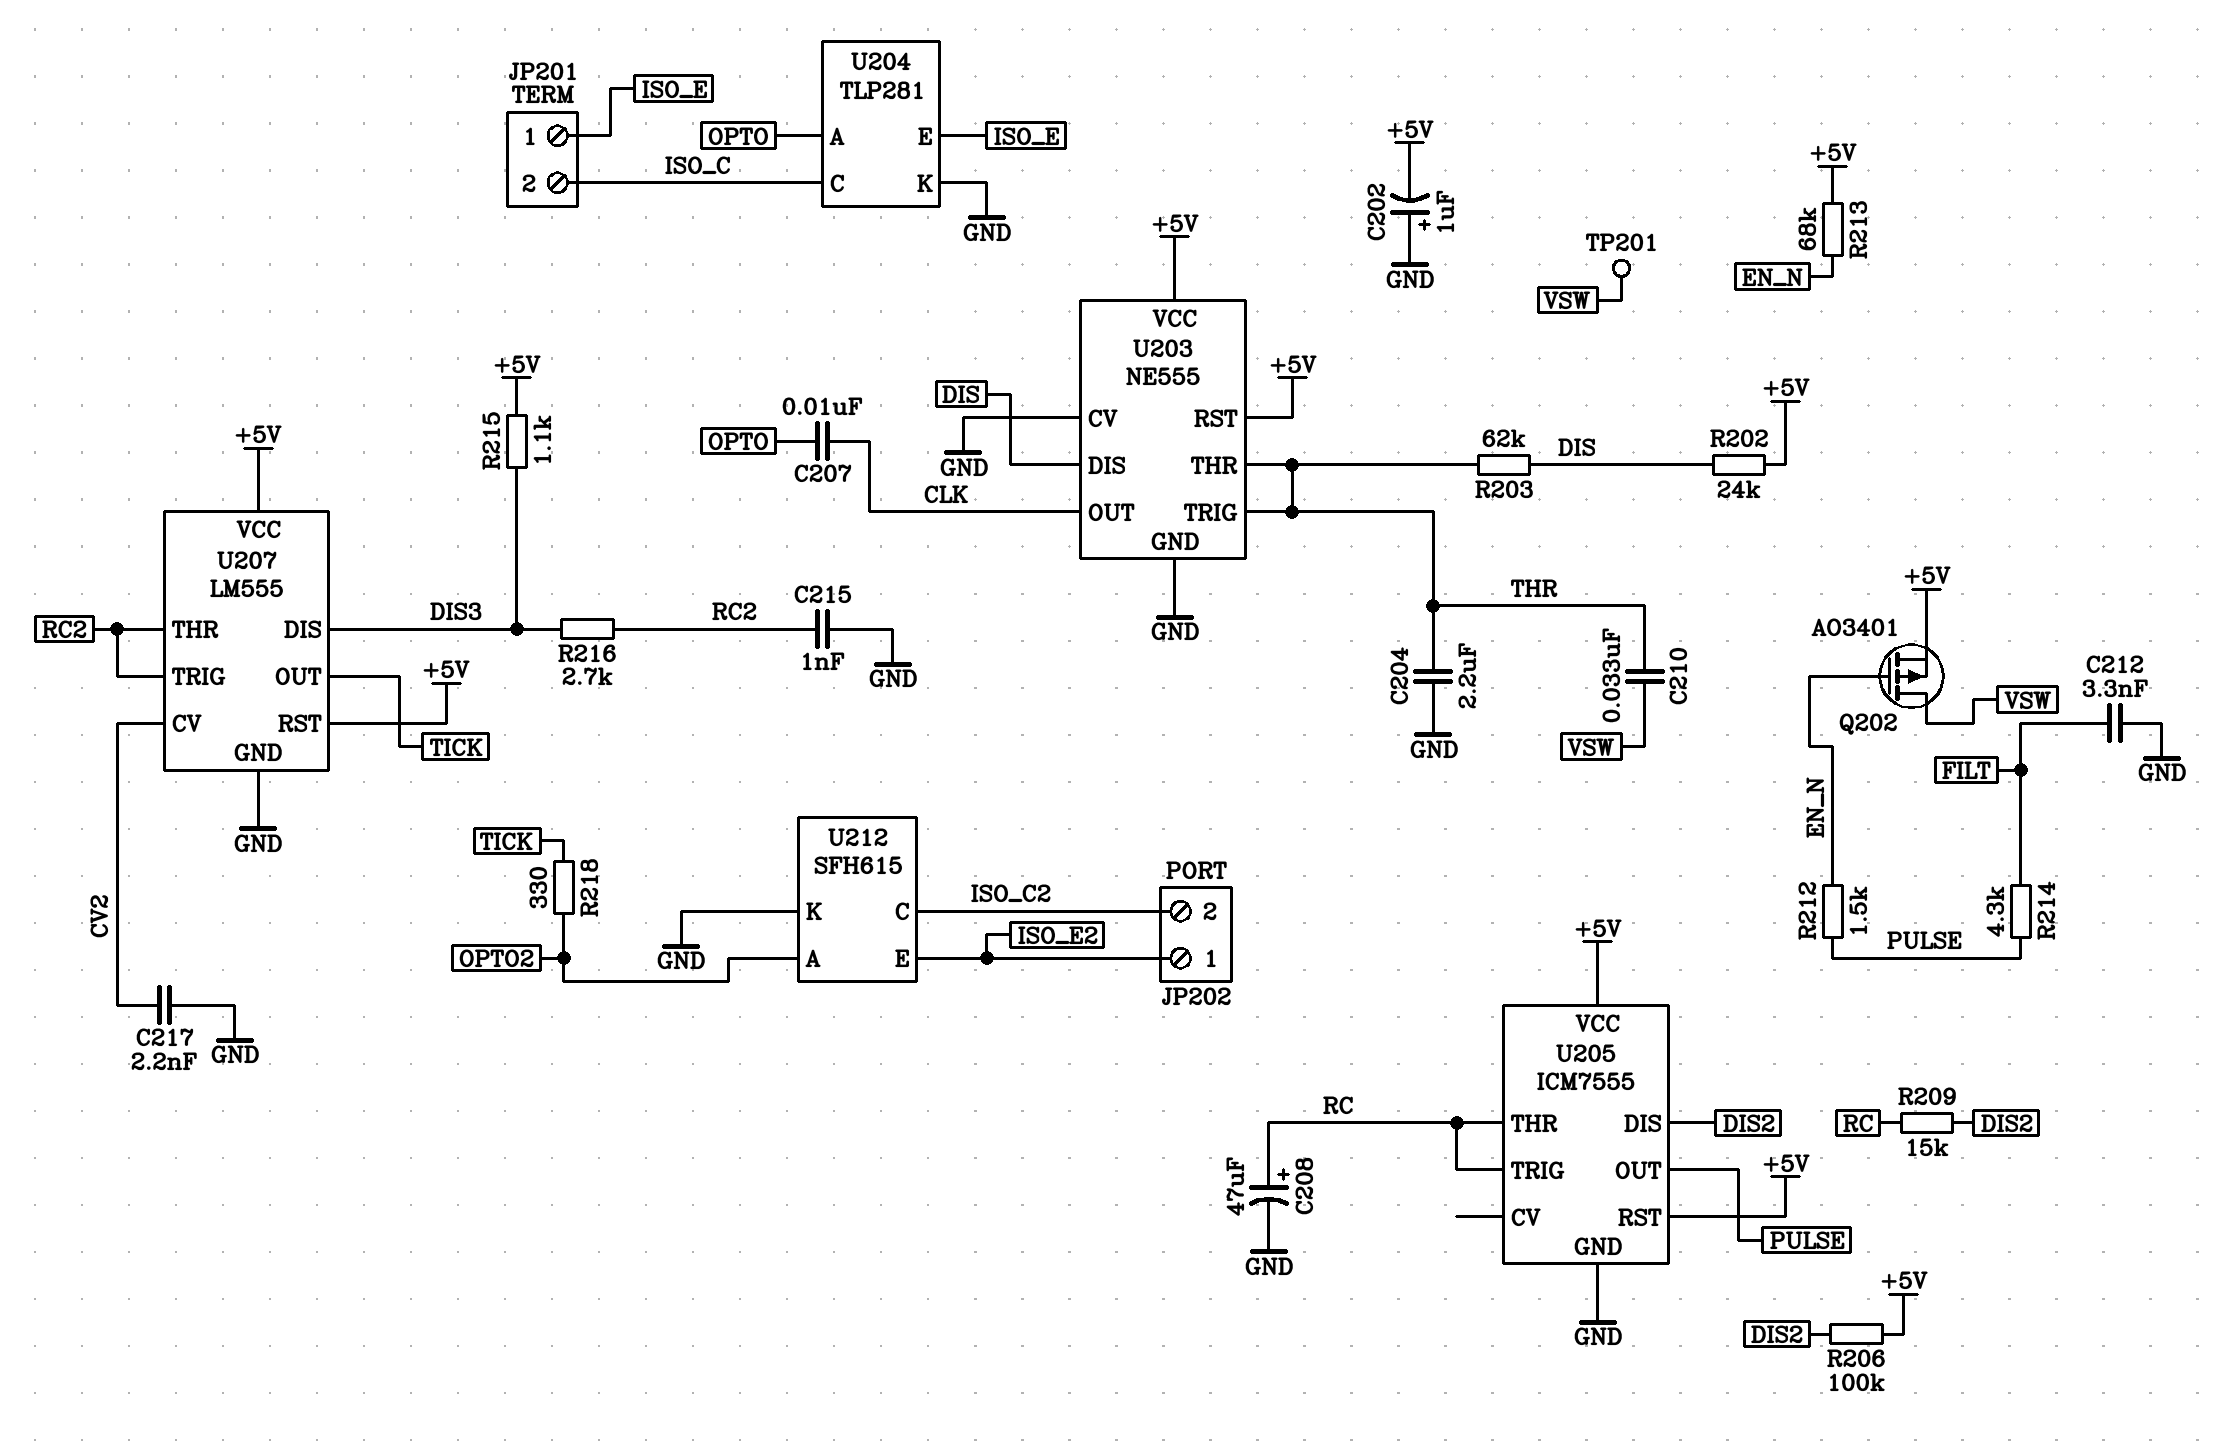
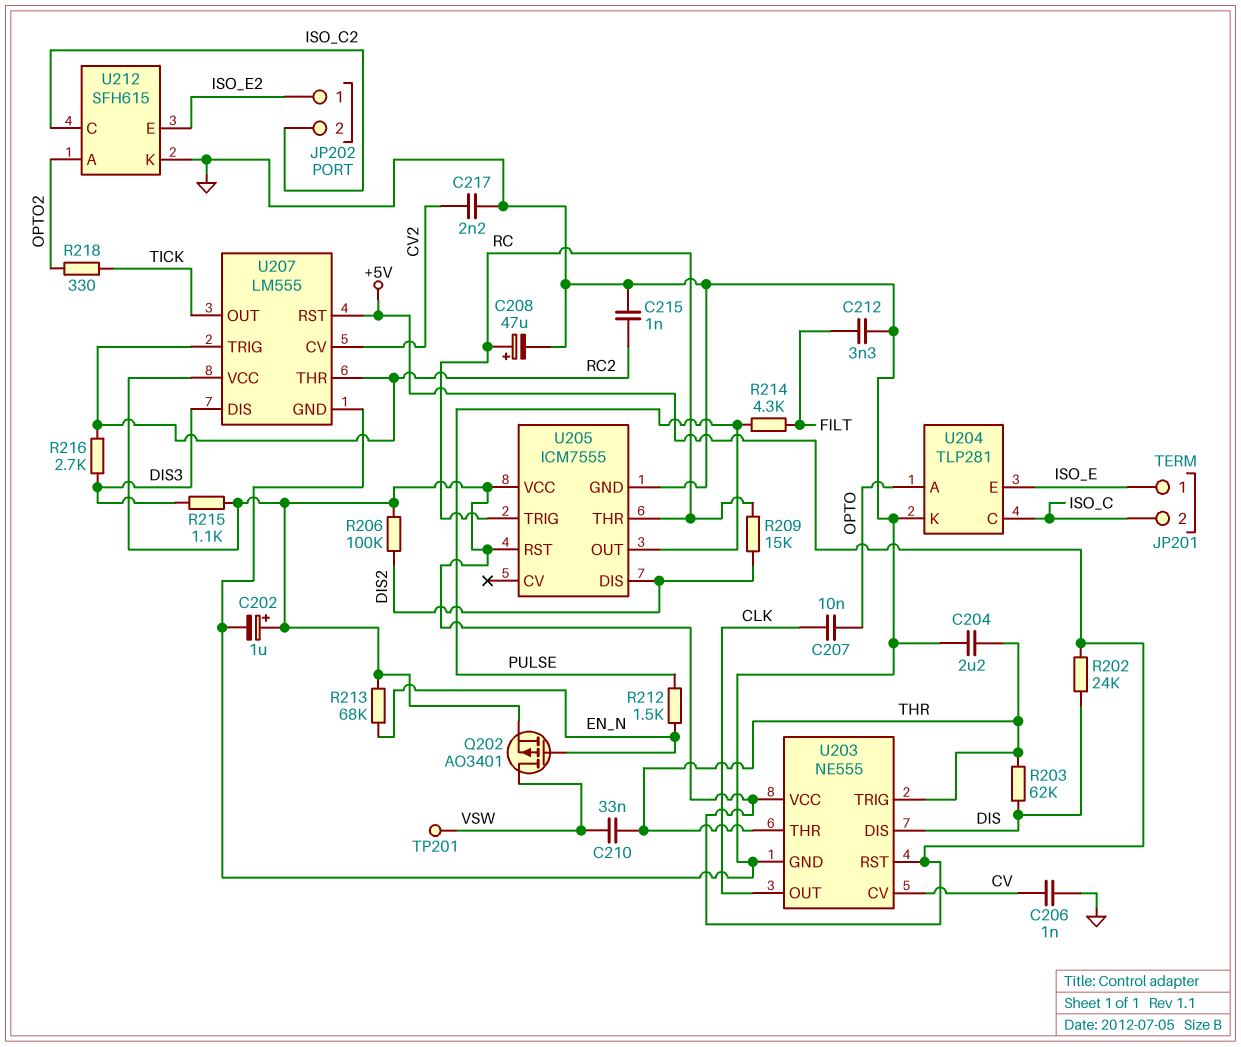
C202: 1uF (plus GND, minus +5V) -> 1uF (plus +5V, minus GND)
C206: none -> 1nF (CV, GND)
U203 pin CV: GND -> CV

